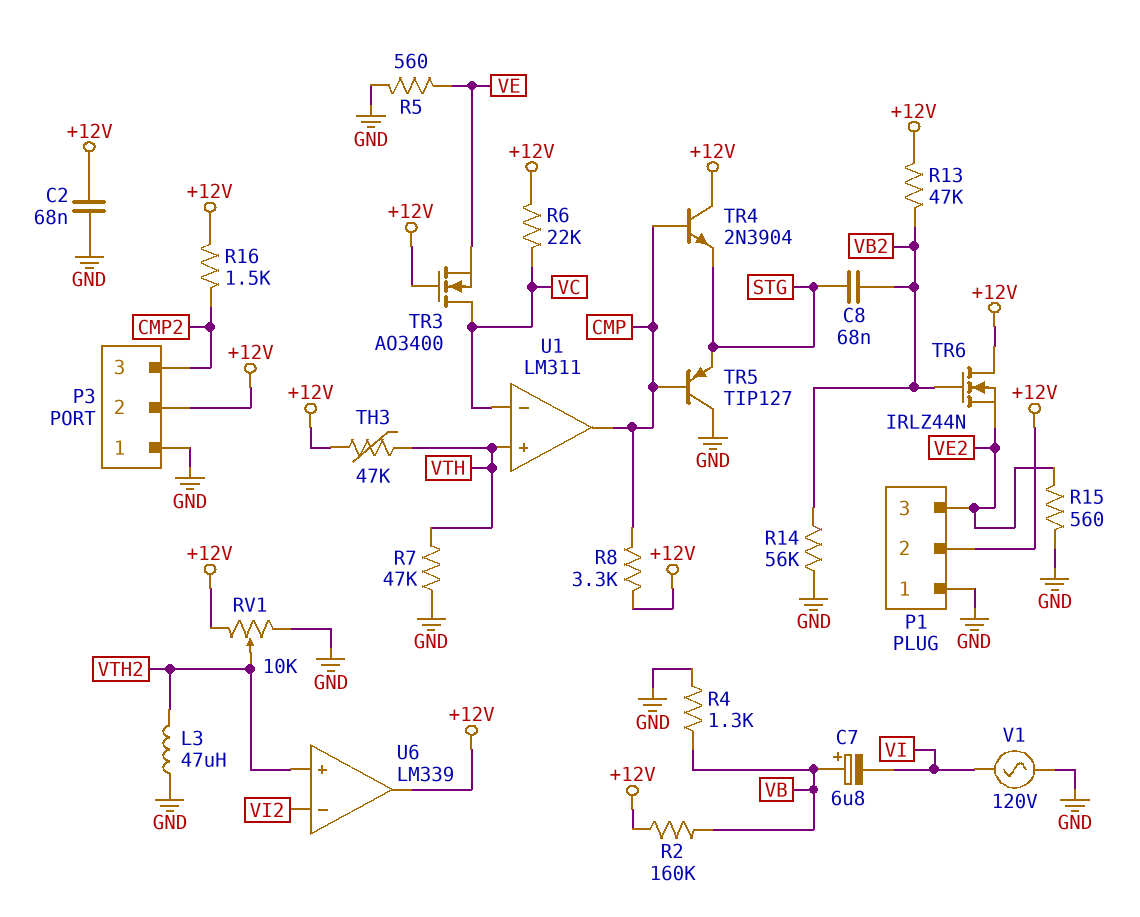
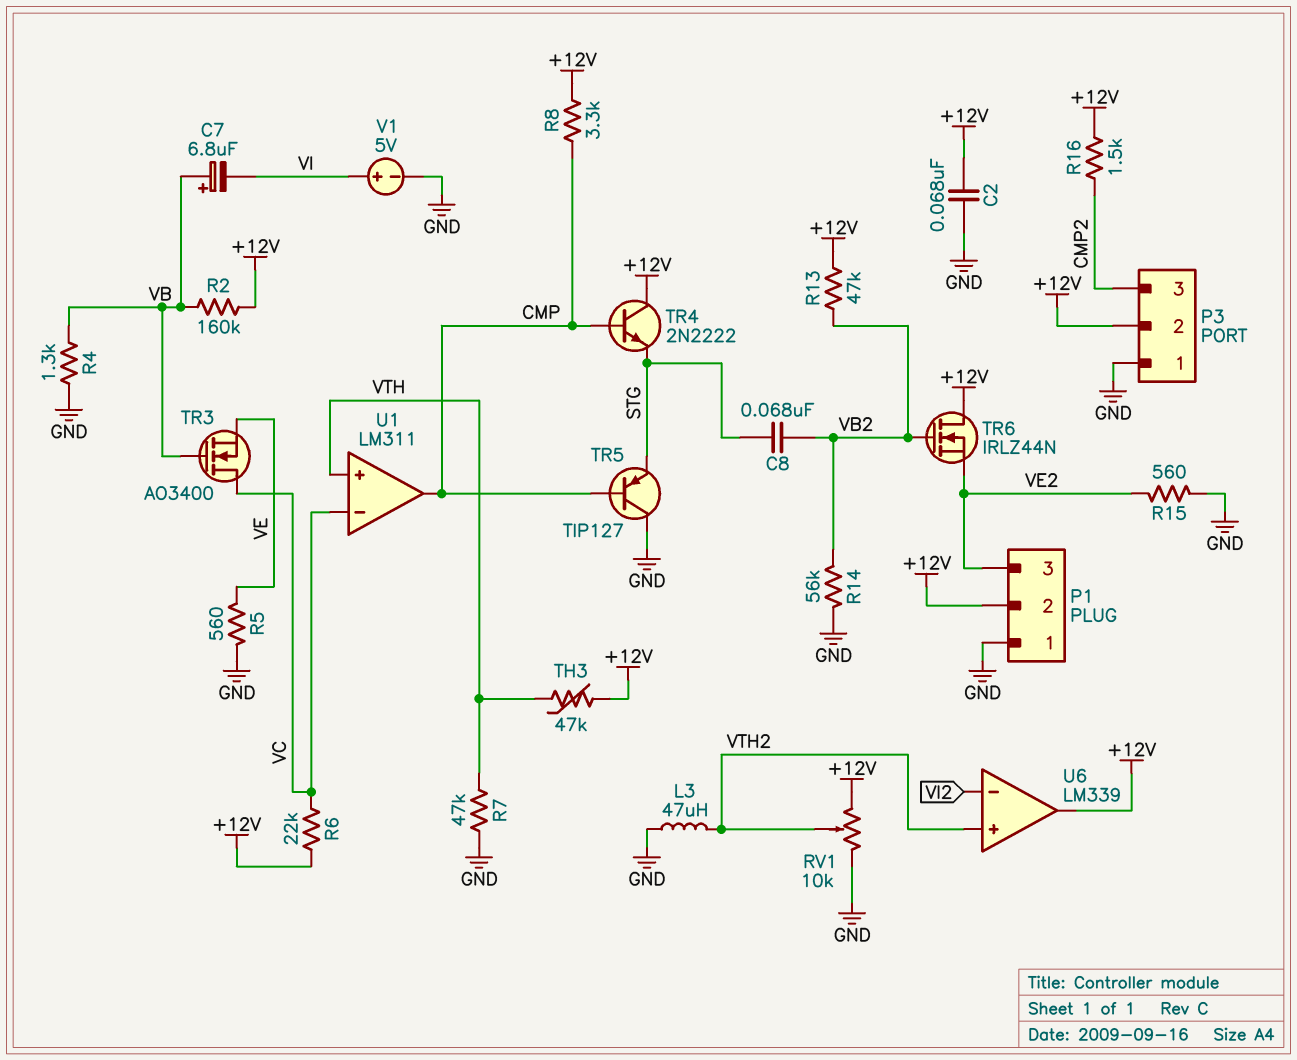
TR3: NMOS AO3400 (G +12V, D VC, S VE) -> NMOS AO3400 (G VB, D VC, S VE)
TR4: NPN 2N3904 (B CMP, C +12V, E STG) -> NPN 2N2222 (B CMP, C +12V, E STG)
V1: AC 120V (GND, VI) -> 5V (plus VI, minus GND)

